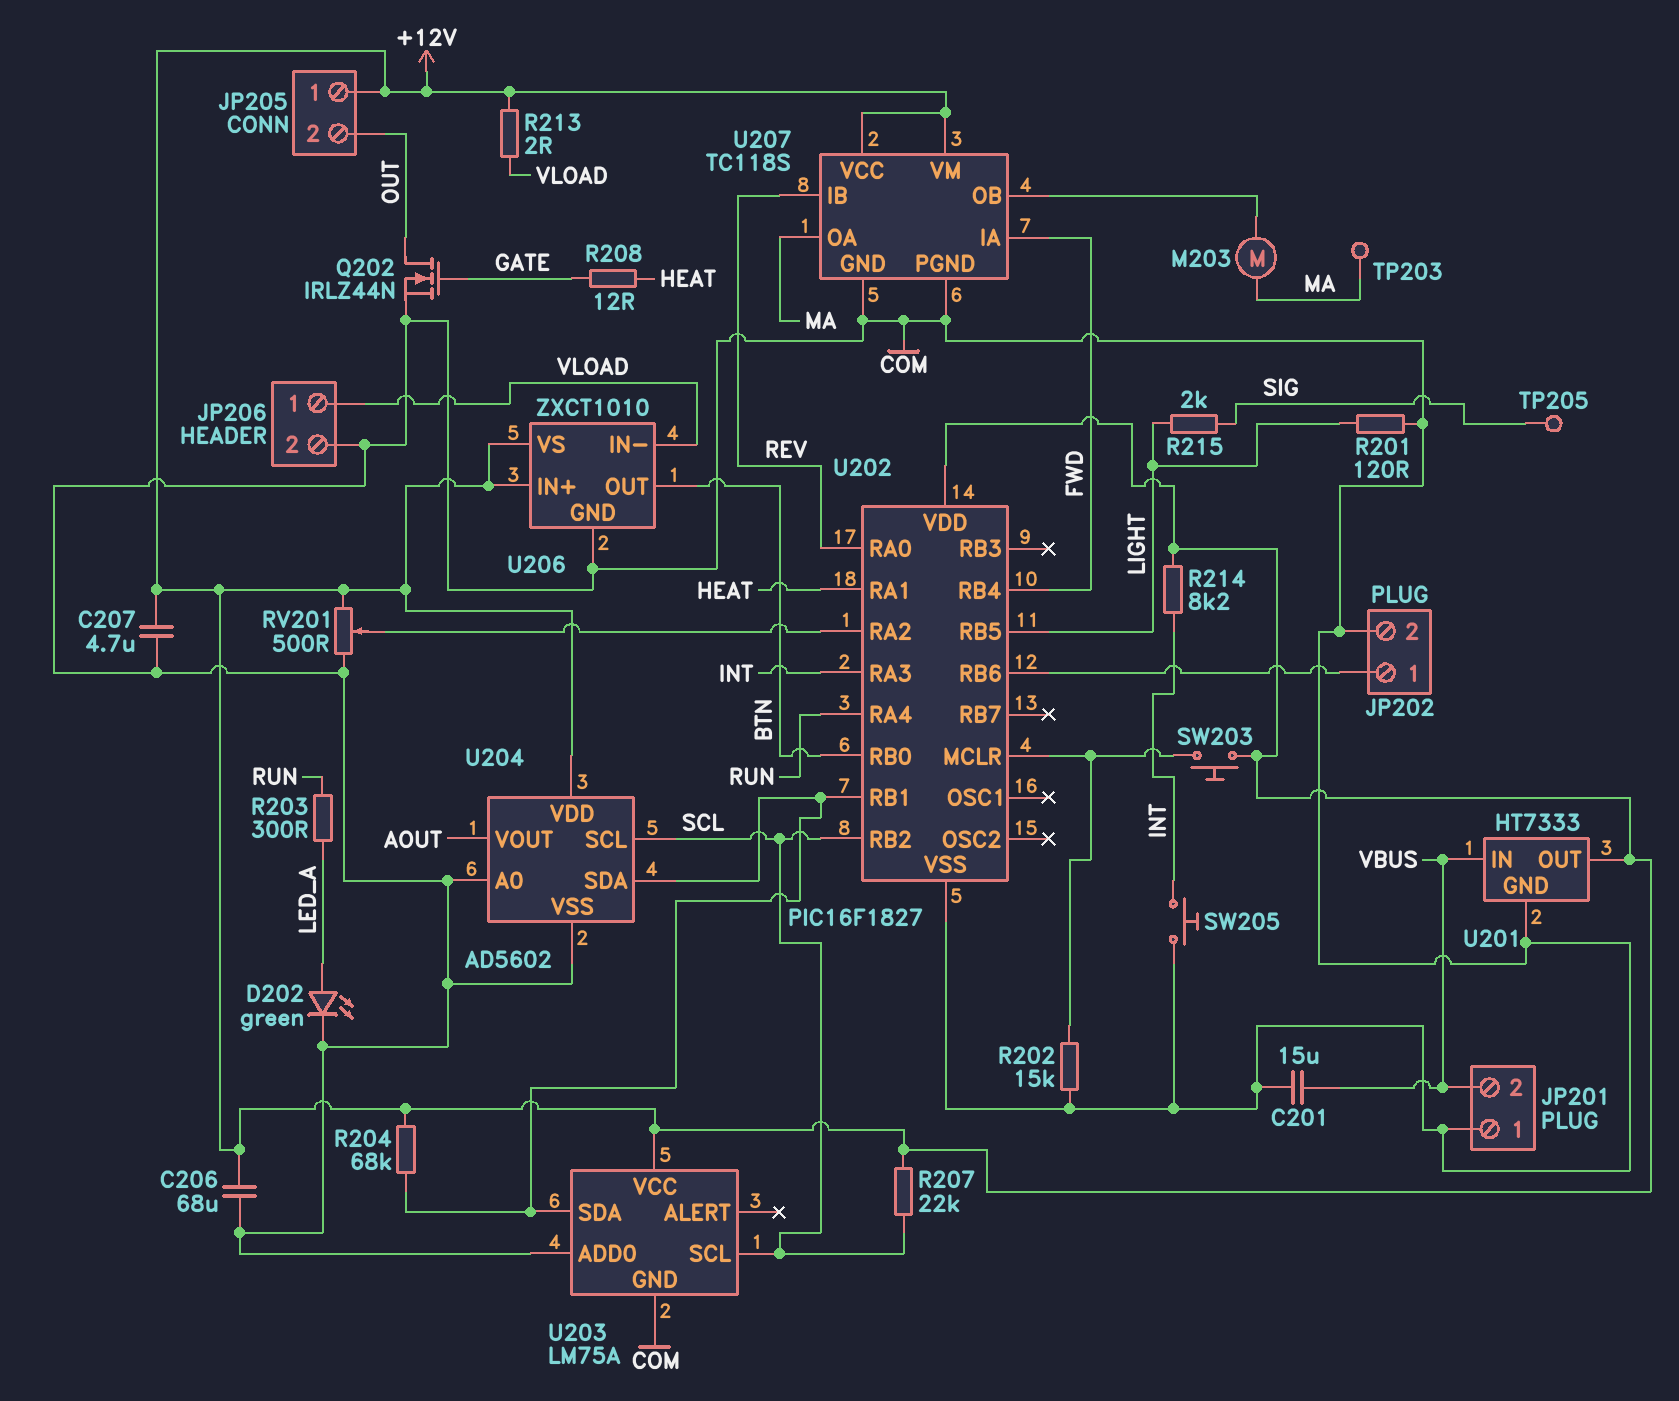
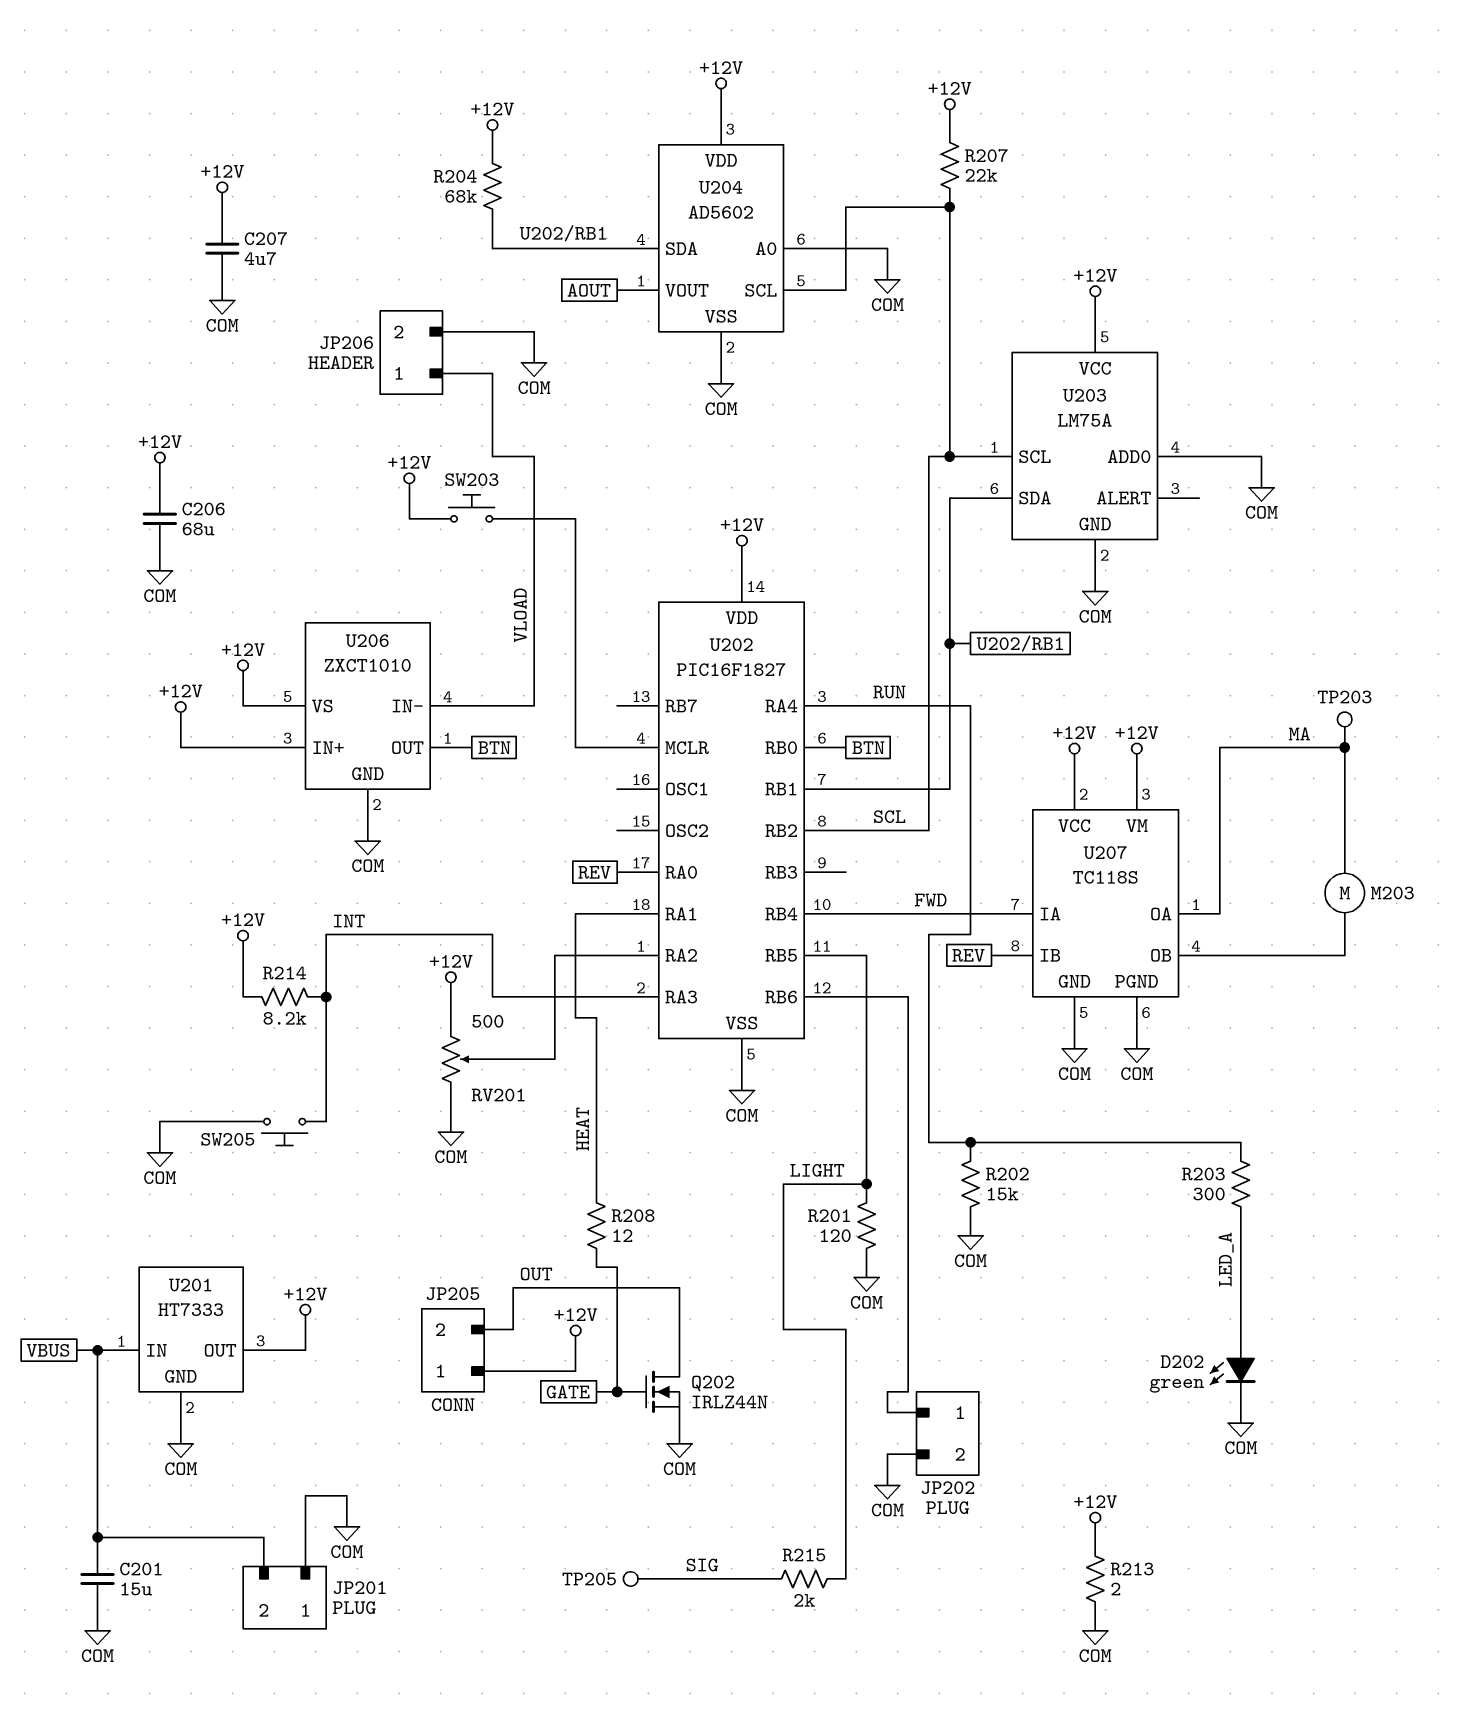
R202: 15k (COM, U202/MCLR) -> 15k (COM, RUN)
R213: 2 (+12V, VLOAD) -> 2 (+12V, COM)

